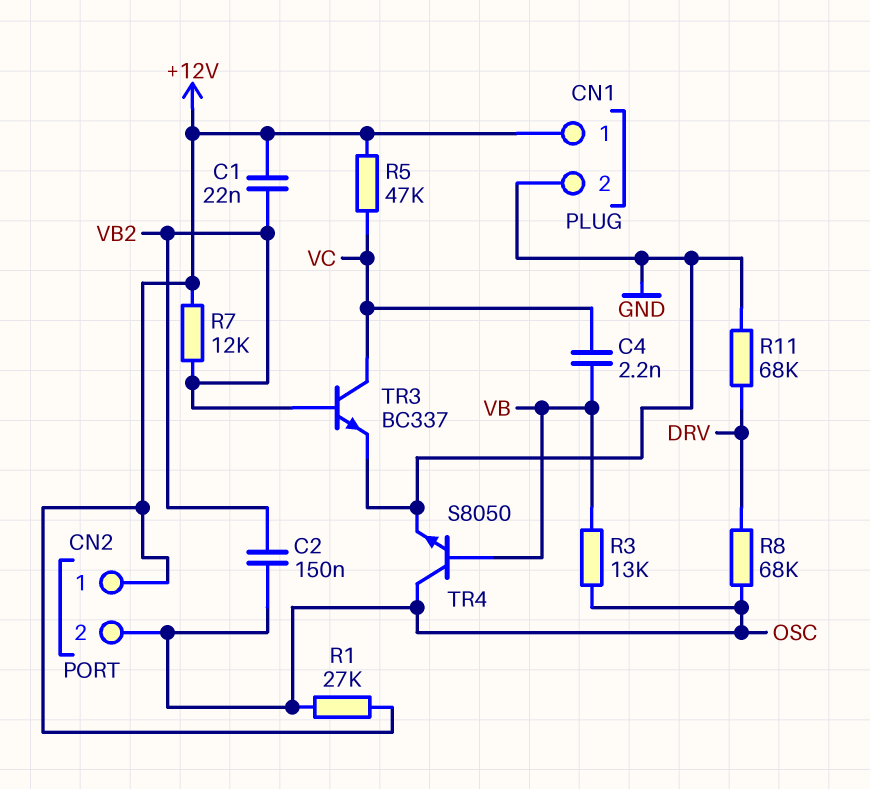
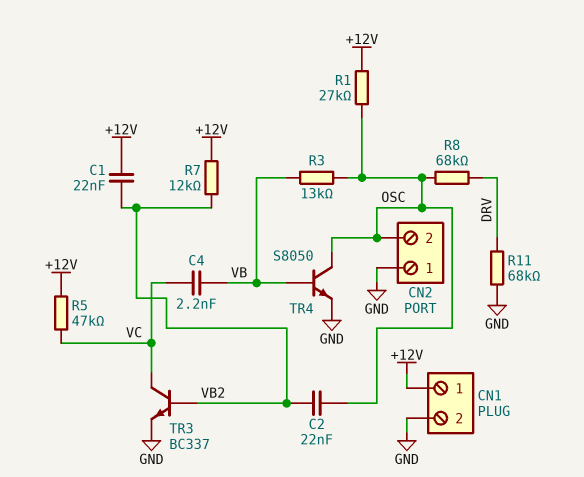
C2: 150nF (OSC, VB2) -> 22nF (OSC, VB2)
CN2 pin 1: +12V -> GND

